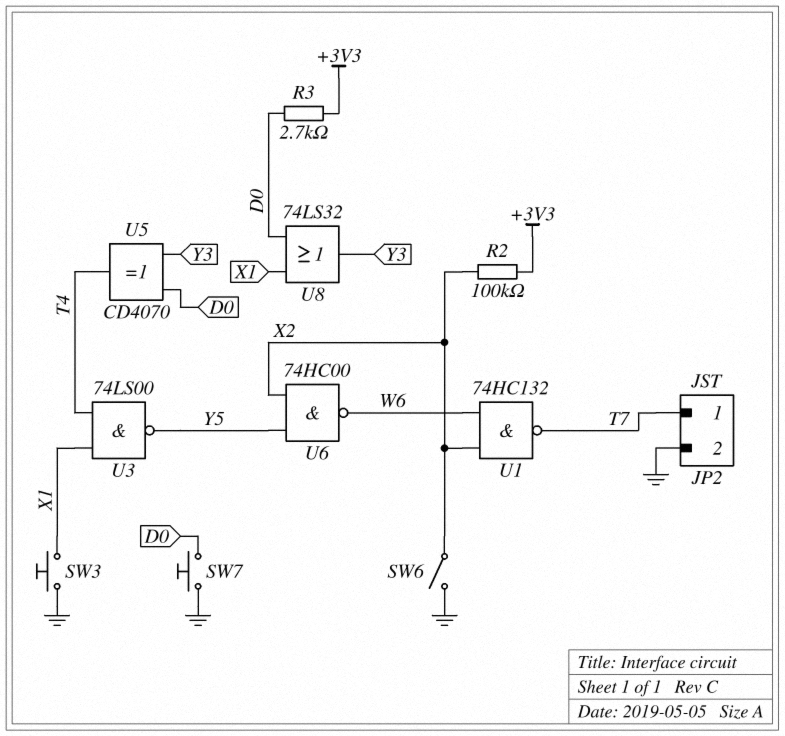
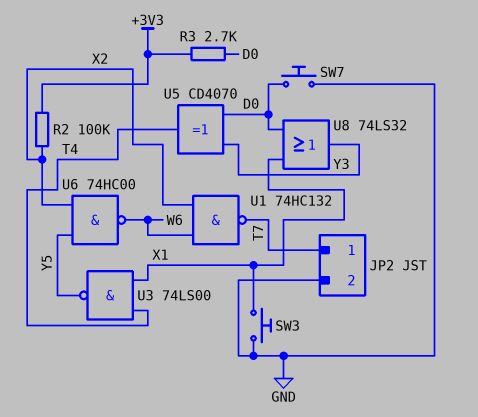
SW6: switch (GND, X2) -> none

